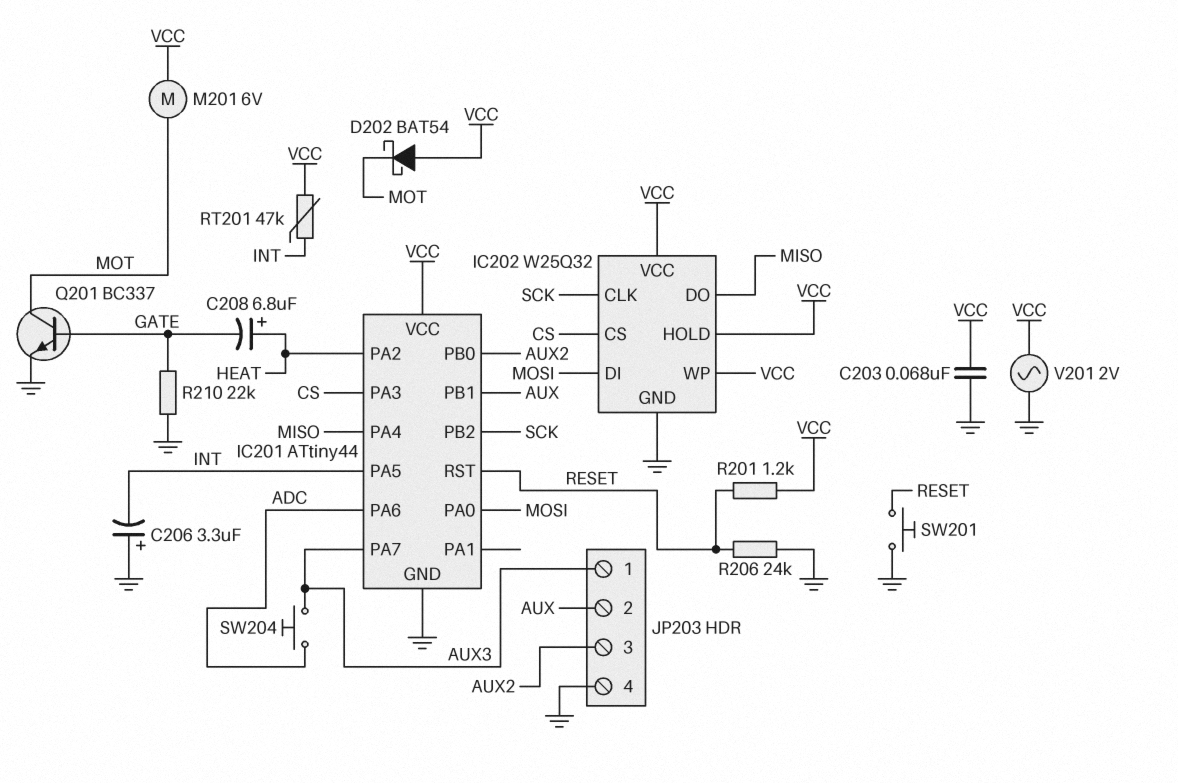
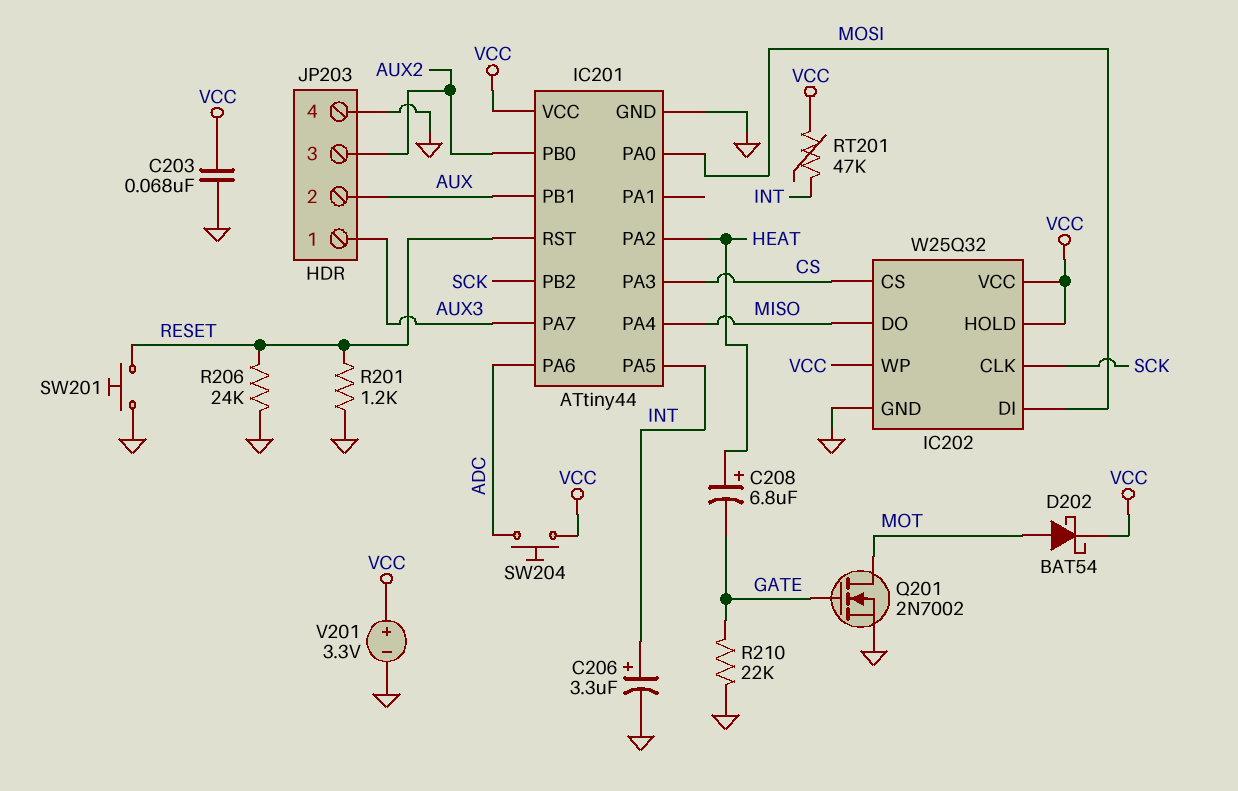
C206: 3.3uF (plus GND, minus INT) -> 3.3uF (plus INT, minus GND)
D202: schottky BAT54 (A VCC, K MOT) -> schottky BAT54 (A MOT, K VCC)
M201: motor 6V (MOT, VCC) -> none
Q201: NPN BC337 (B GATE, C MOT, E GND) -> NMOS 2N7002 (G GATE, D MOT, S GND)
R201: 1.2k (RESET, VCC) -> 1.2k (GND, RESET)
SW204: button (ADC, AUX3) -> button (ADC, VCC)
V201: AC 2V (GND, VCC) -> 3.3V (plus VCC, minus GND)

